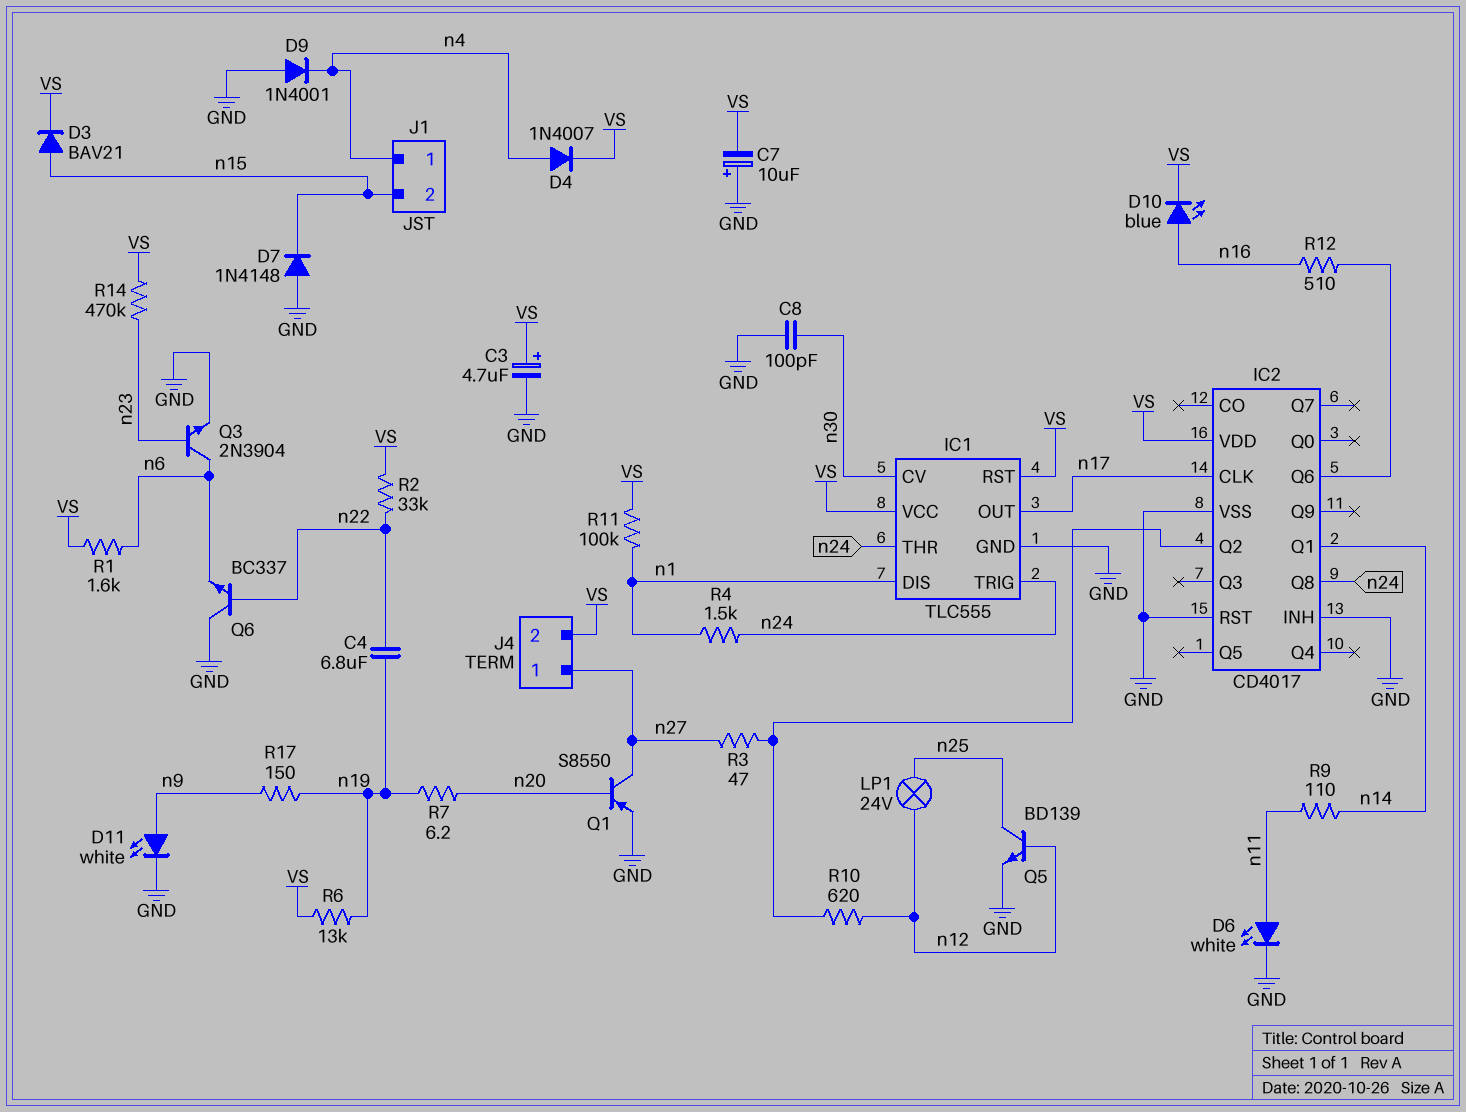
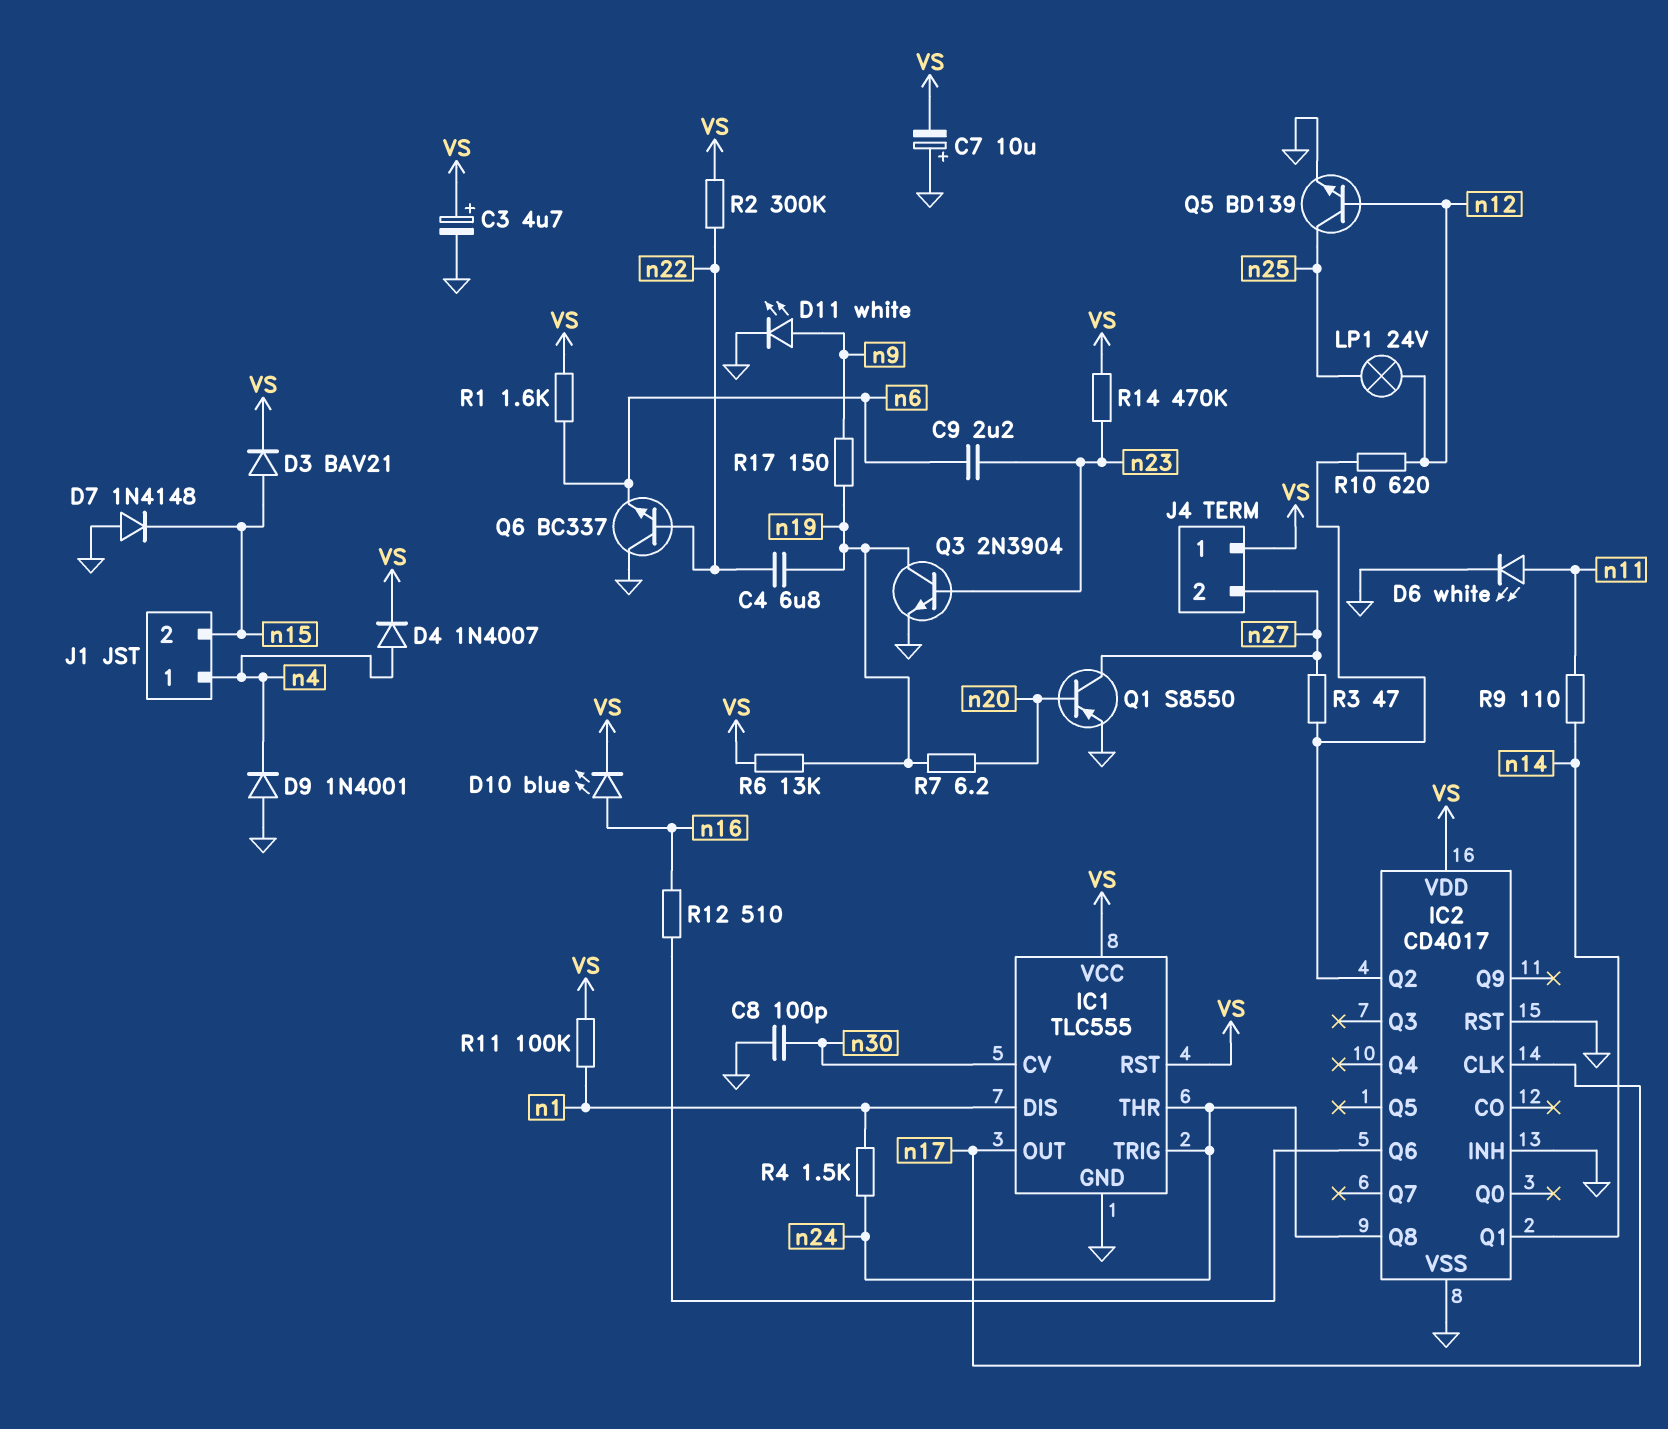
C9: none -> 2.2uF (n6, n23)
J4 pin 1: n27 -> VS
J4 pin 2: VS -> n27
Q3: NPN 2N3904 (B n23, C n6, E GND) -> NPN 2N3904 (B n23, C n19, E GND)
R2: 33k (VS, n22) -> 300k (VS, n22)

